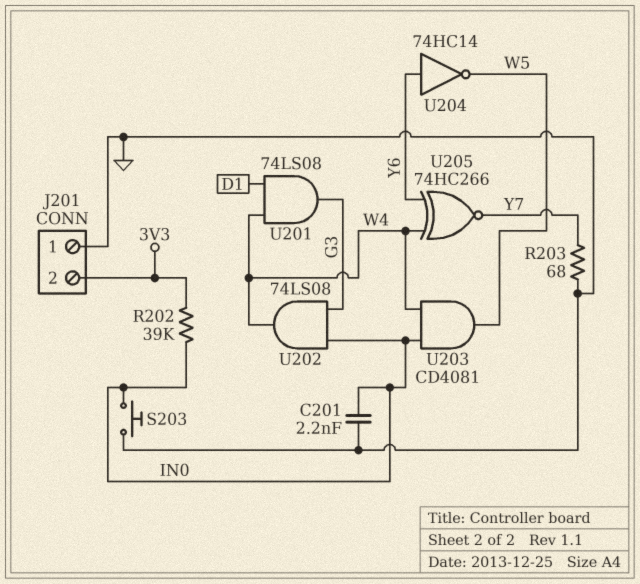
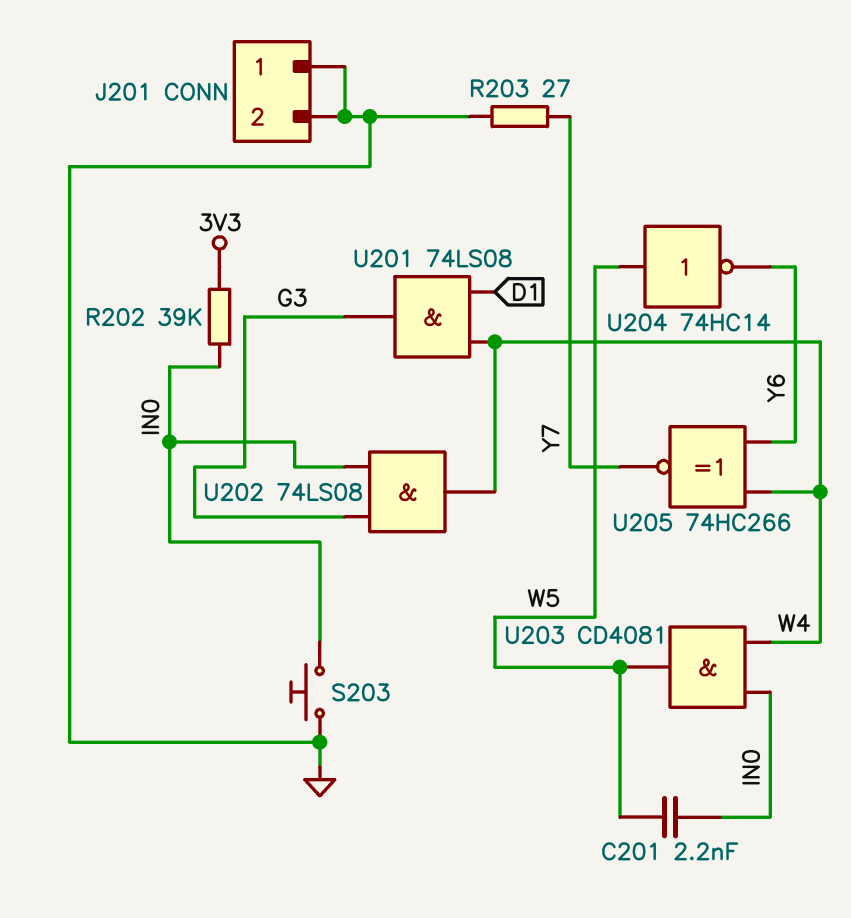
C201: 2.2nF (GND, IN0) -> 2.2nF (IN0, W5)
J201 pin 2: 3V3 -> GND
R203: 68 (GND, Y7) -> 27 (GND, Y7)
U204: NOT 74HC14 (in Y6, out W5) -> NOT 74HC14 (in W5, out Y6)

